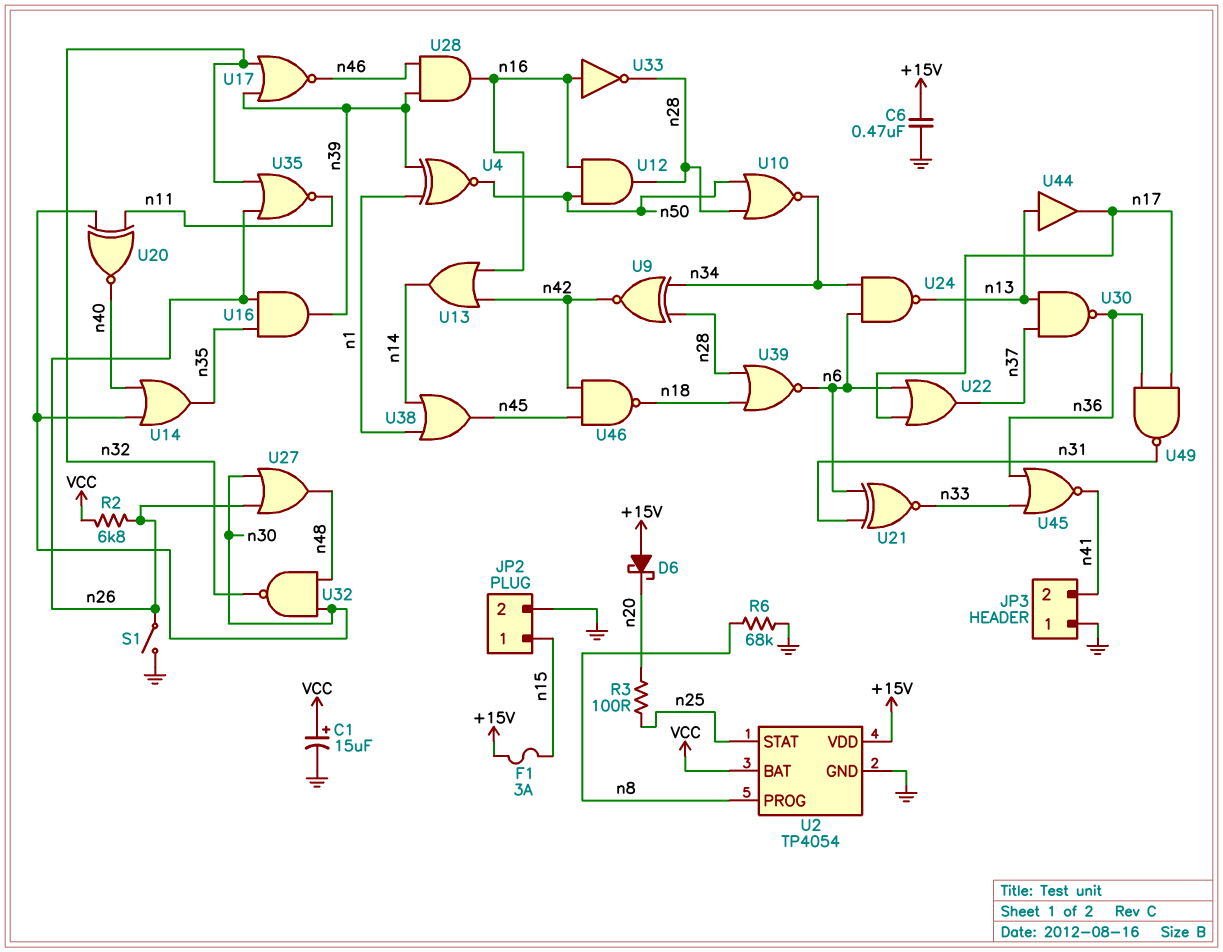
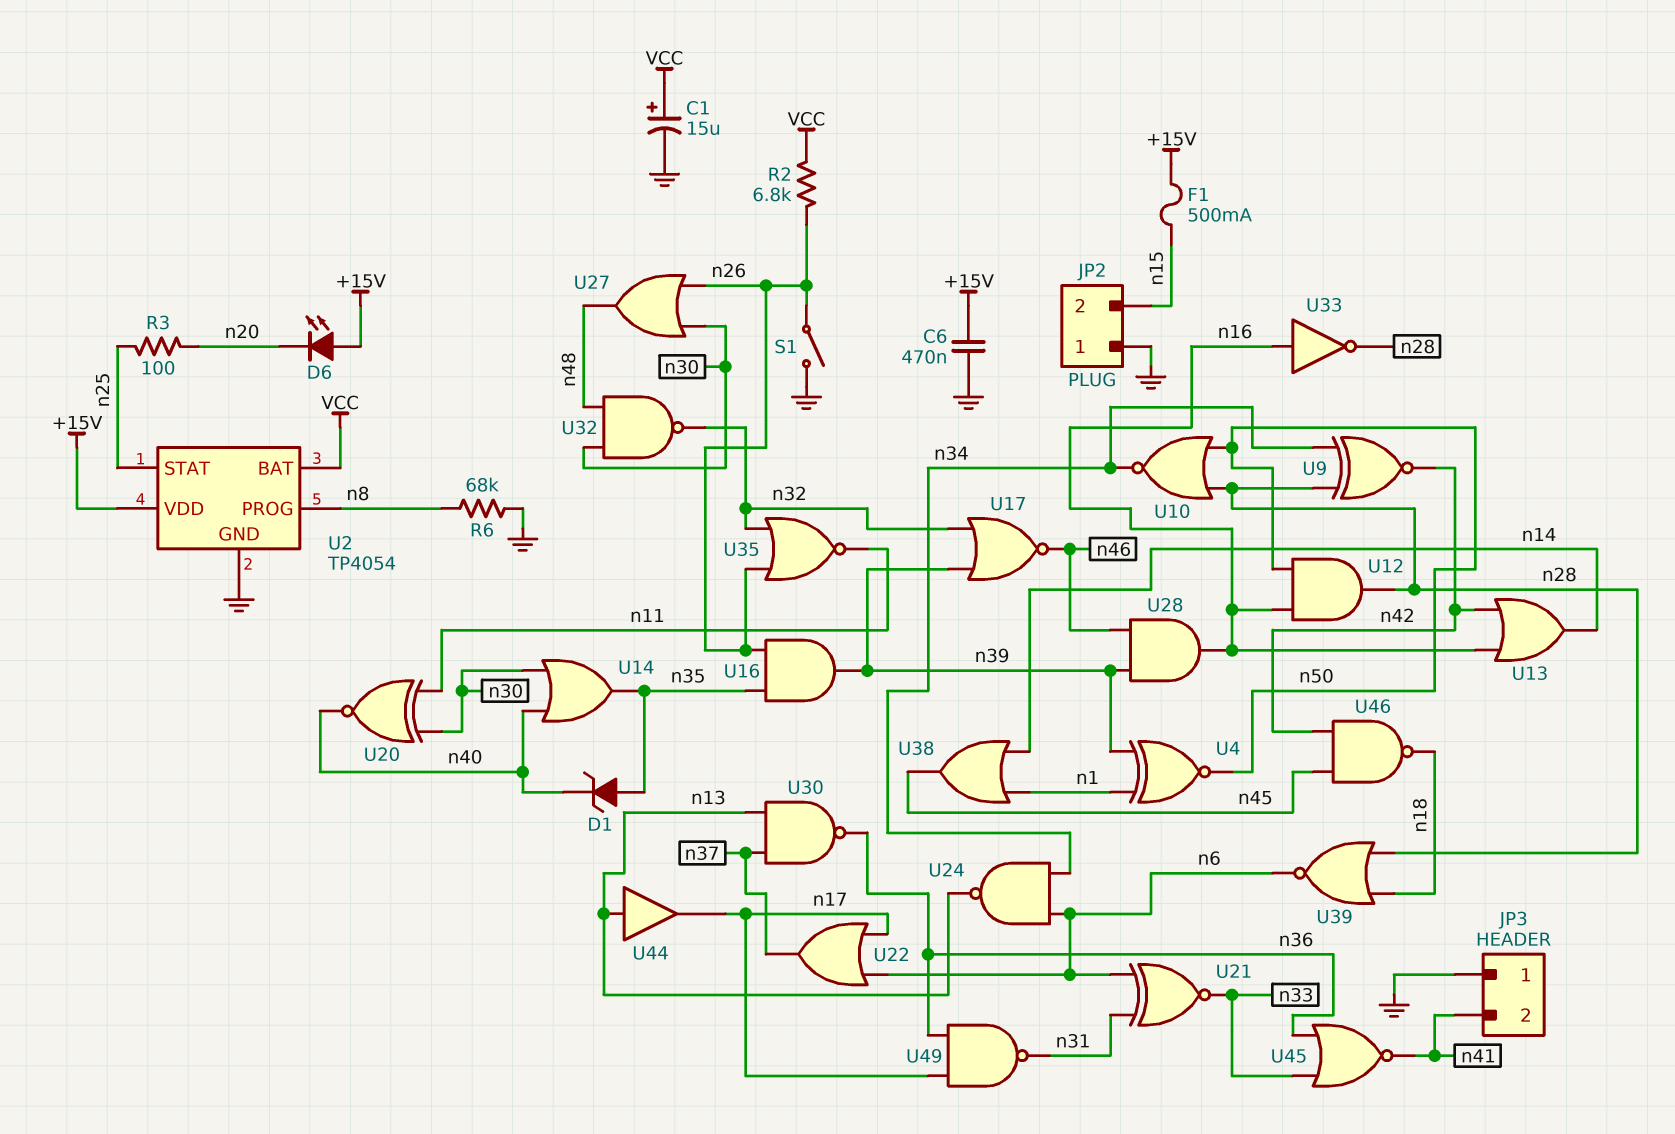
D1: none -> zener (A n35, K n40)
D6: schottky (A +15V, K n20) -> LED (A +15V, K n20)
F1: 3A (+15V, n15) -> 500mA (+15V, n15)
JP2 pin 1: n15 -> GND
JP2 pin 2: GND -> n15

